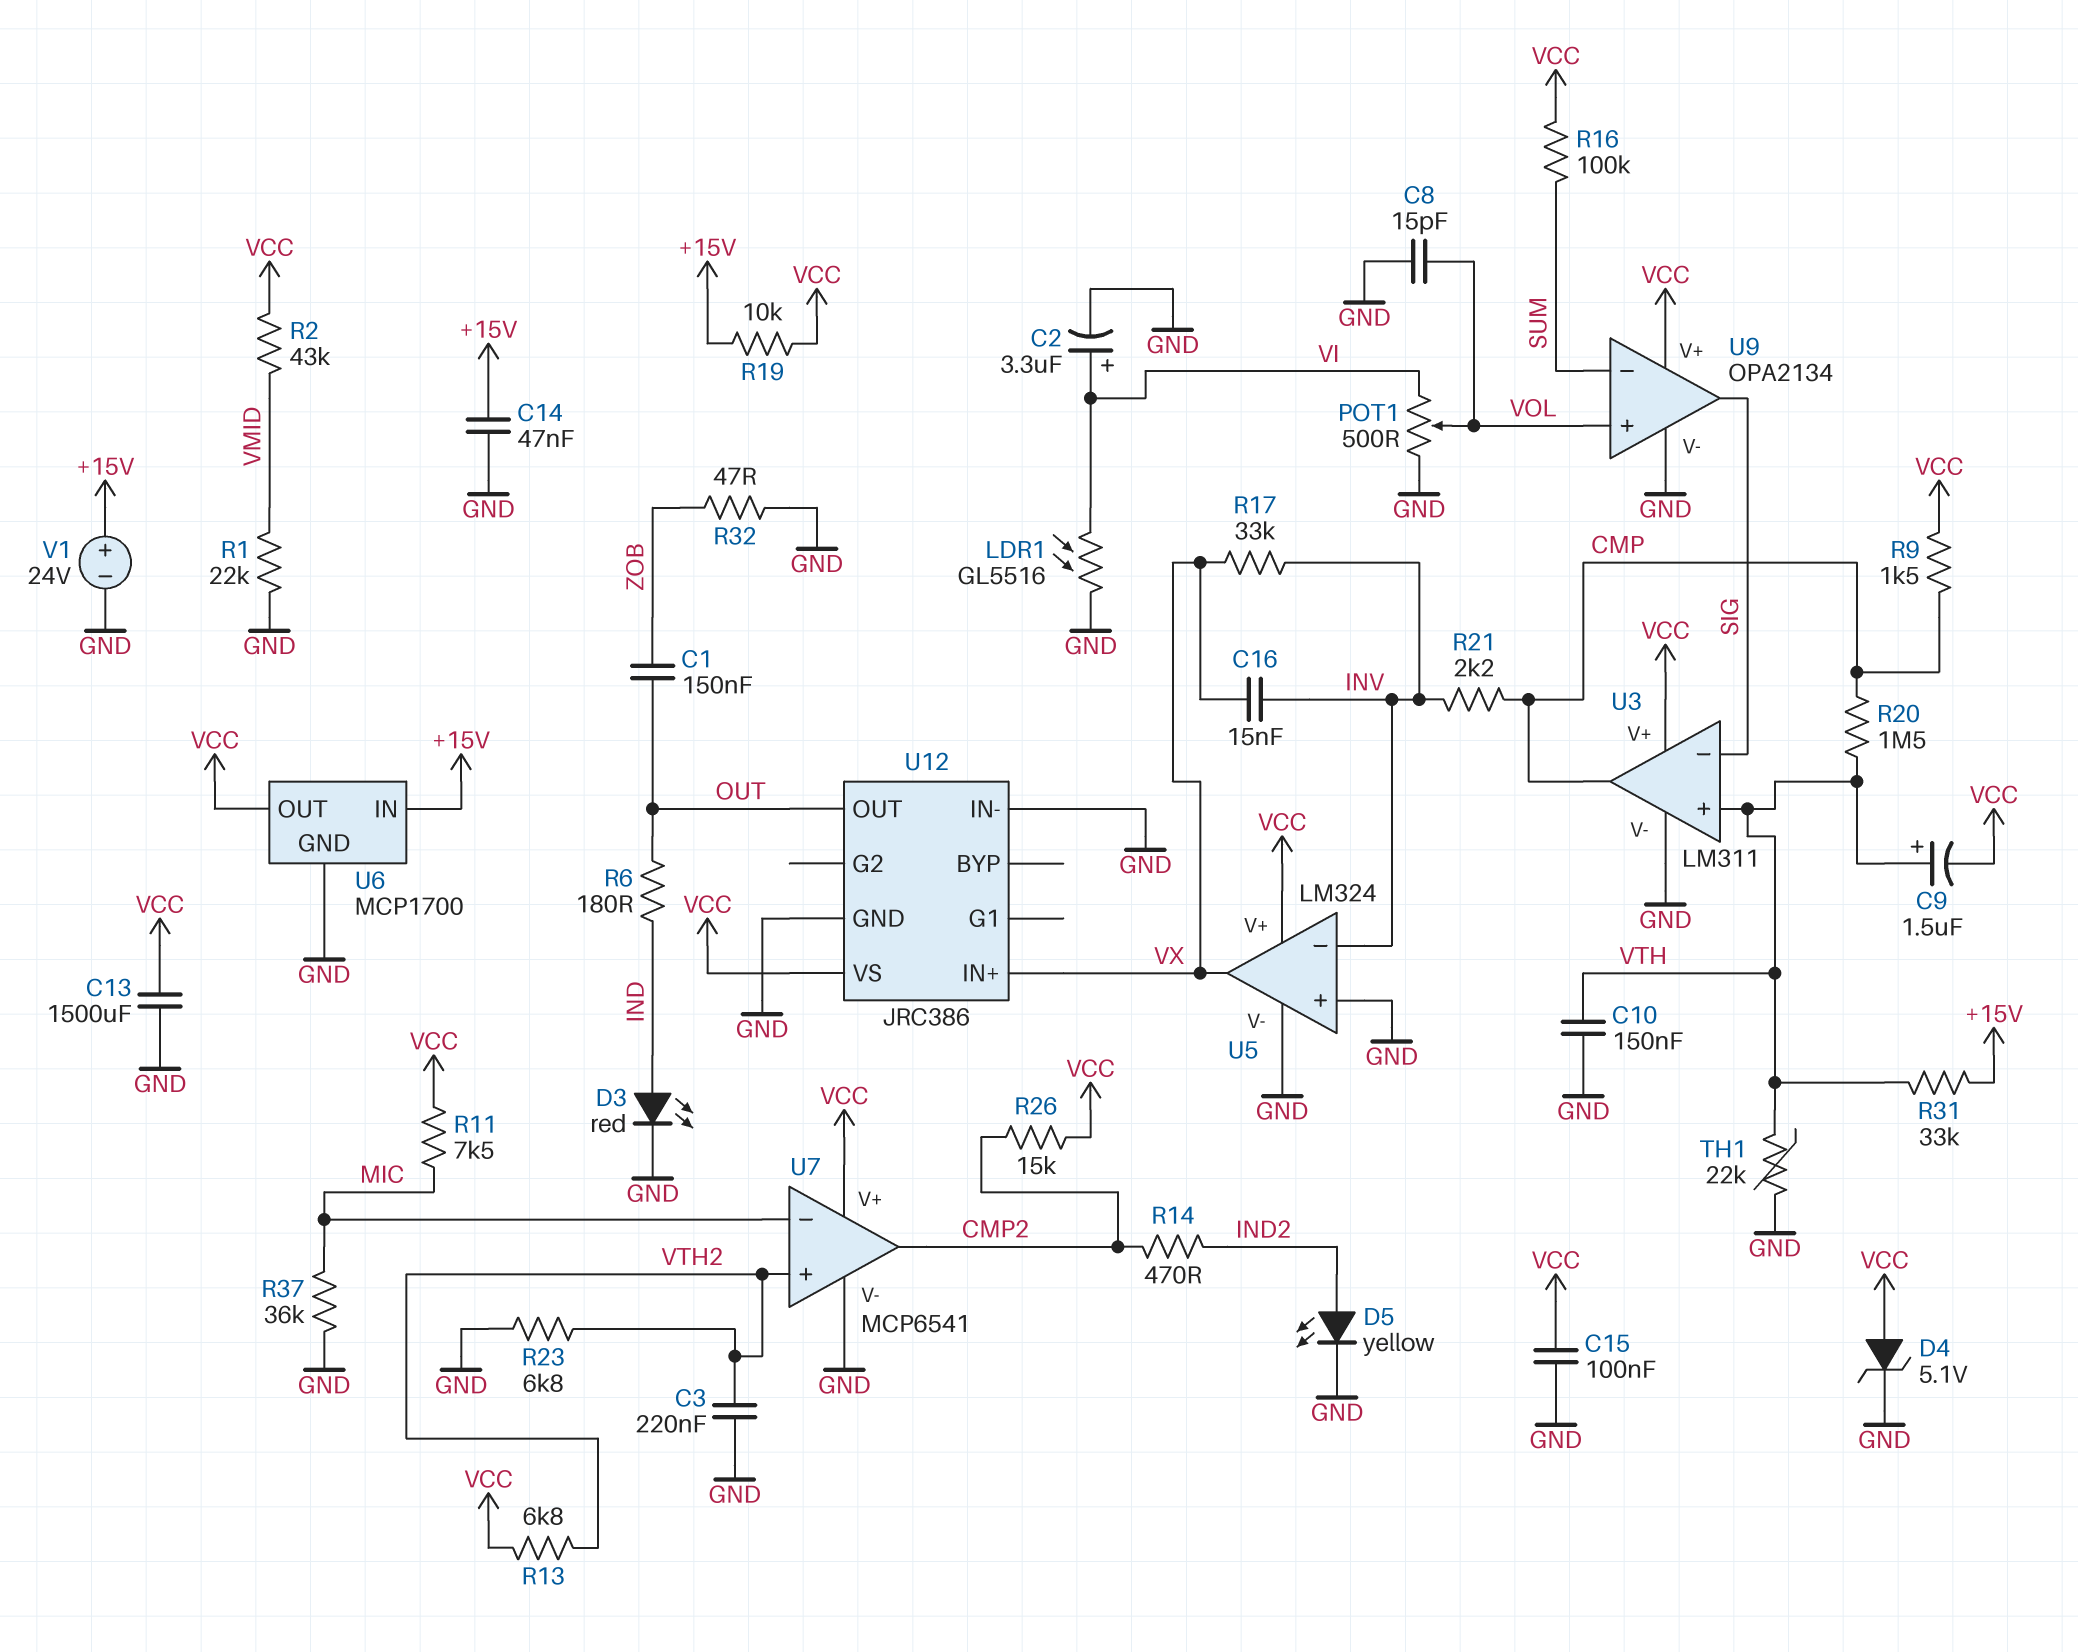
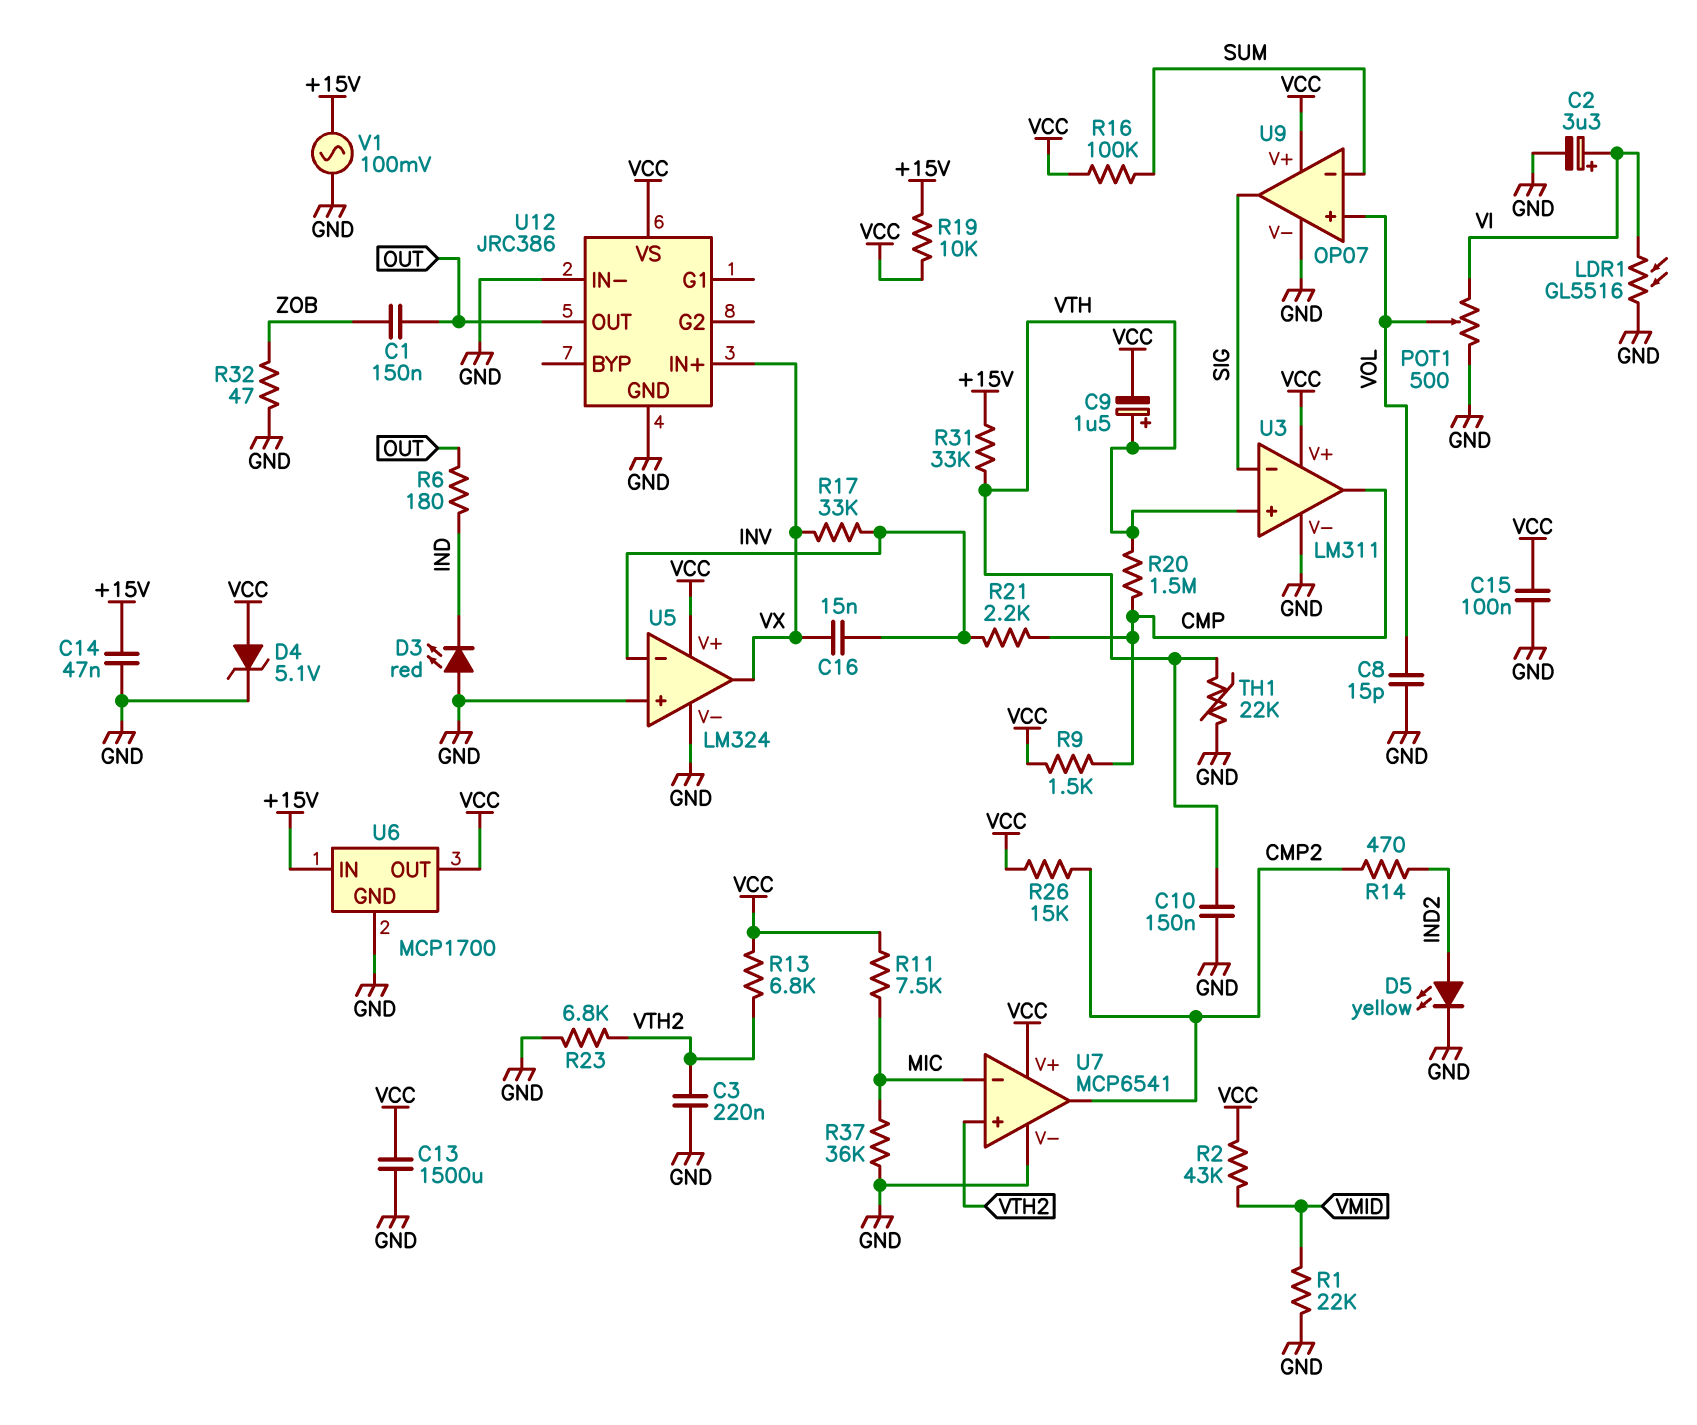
D3: LED red (A IND, K GND) -> LED red (A GND, K IND)
U9: OPA2134 -> OP07
V1: 24V (plus +15V, minus GND) -> AC 100mV (+15V, GND)

